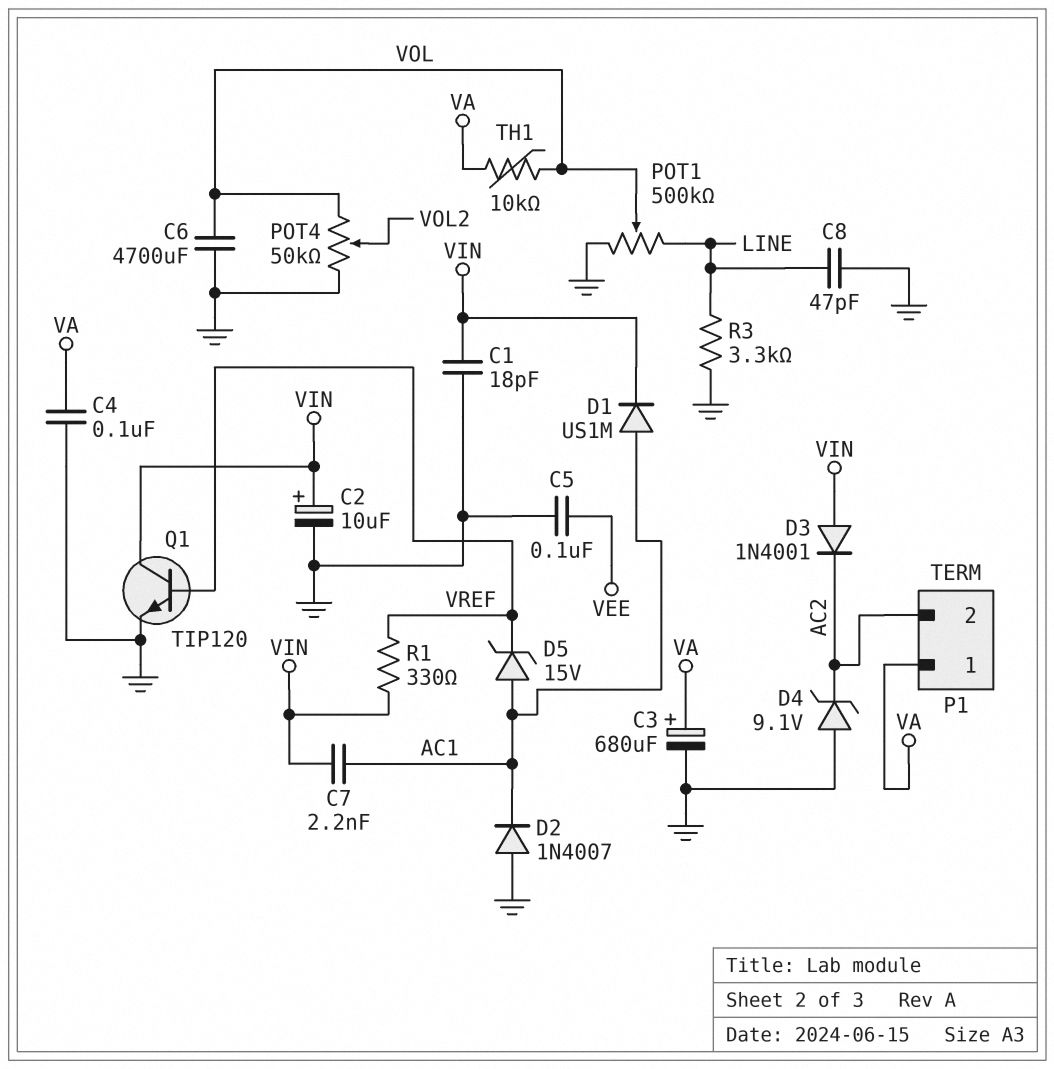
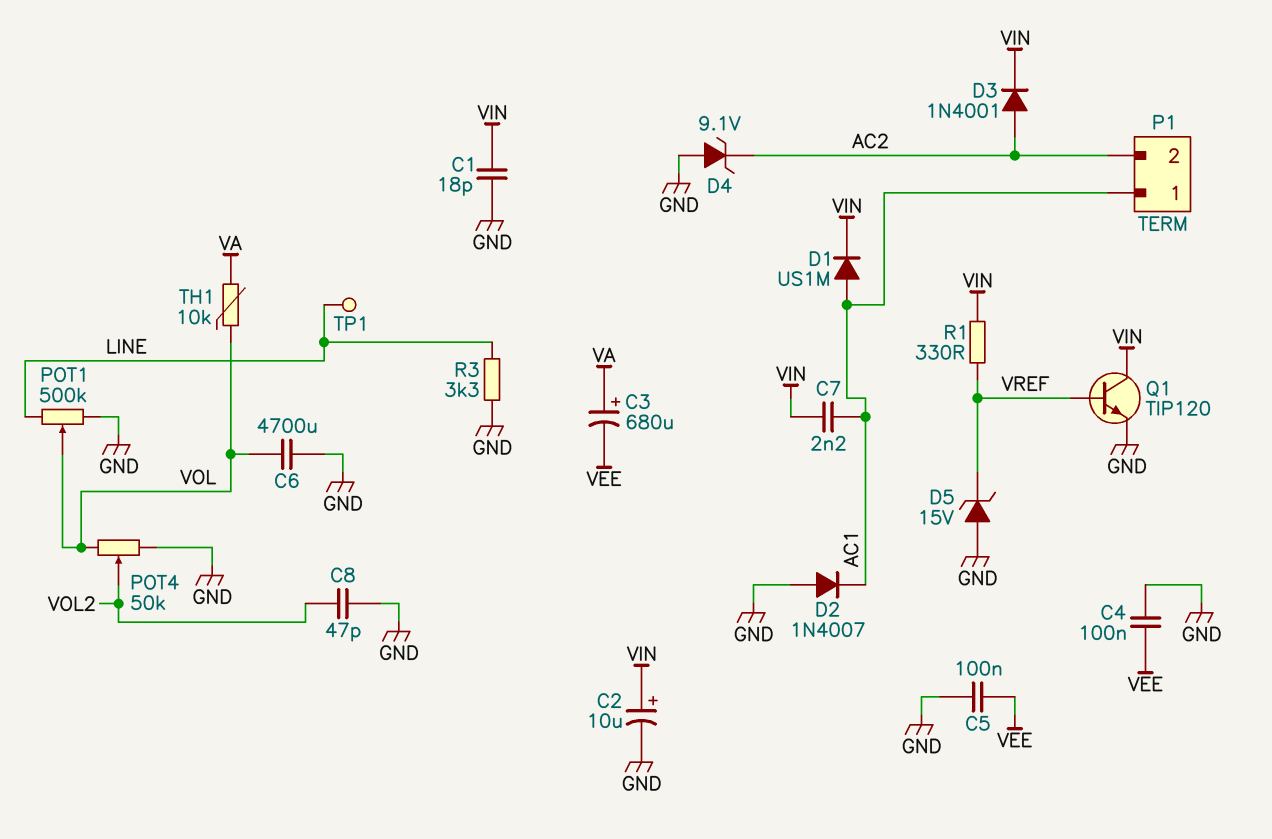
C3: 680uF (plus VA, minus GND) -> 680uF (plus VA, minus VEE)
C4: 100nF (GND, VA) -> 100nF (GND, VEE)
C8: 47pF (GND, LINE) -> 47pF (GND, VOL2)
D3: diode 1N4001 (A VIN, K AC2) -> diode 1N4001 (A AC2, K VIN)
D5: zener 15V (A AC1, K VREF) -> zener 15V (A GND, K VREF)
P1 pin 1: VA -> AC1
TP1: none -> test point (LINE)

